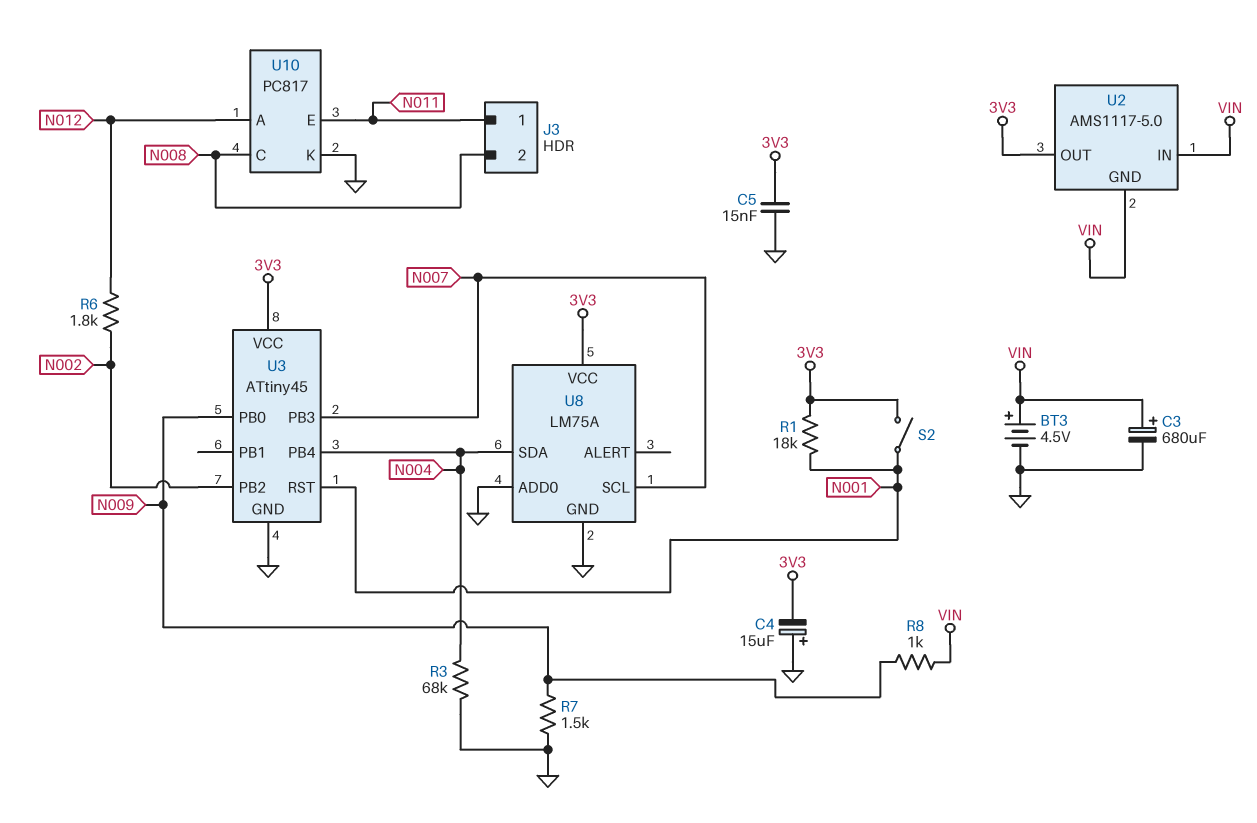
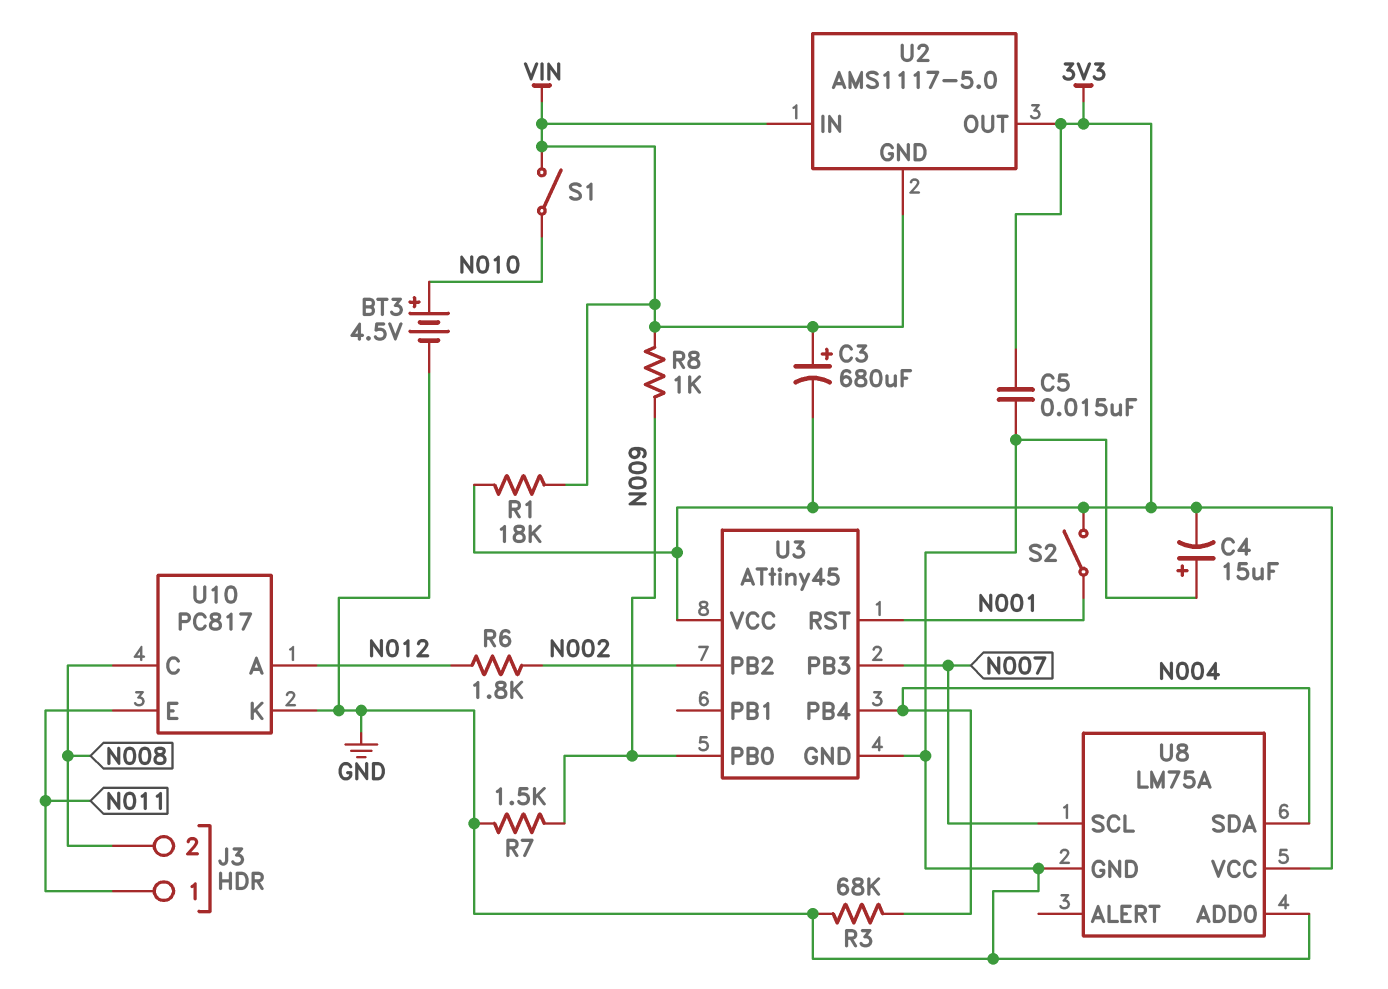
BT3: 4.5V (plus VIN, minus GND) -> 4.5V (plus N010, minus GND)
C3: 680uF (plus VIN, minus GND) -> 680uF (plus VIN, minus 3V3)
R1: 18k (3V3, N001) -> 18k (3V3, VIN)
S1: none -> switch (N010, VIN)

